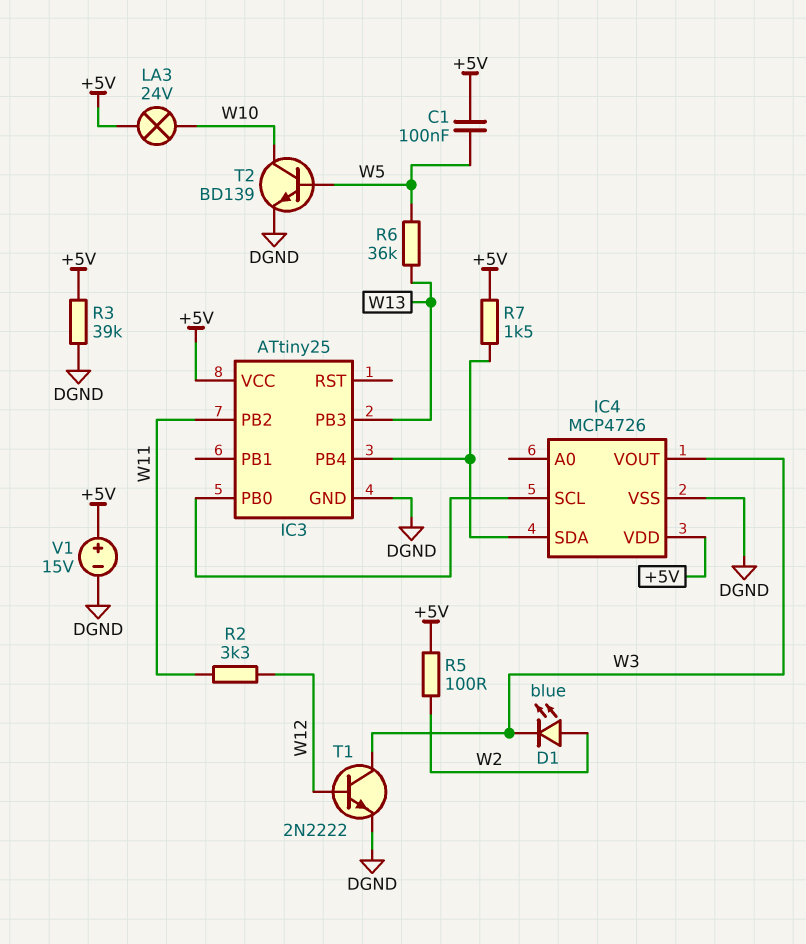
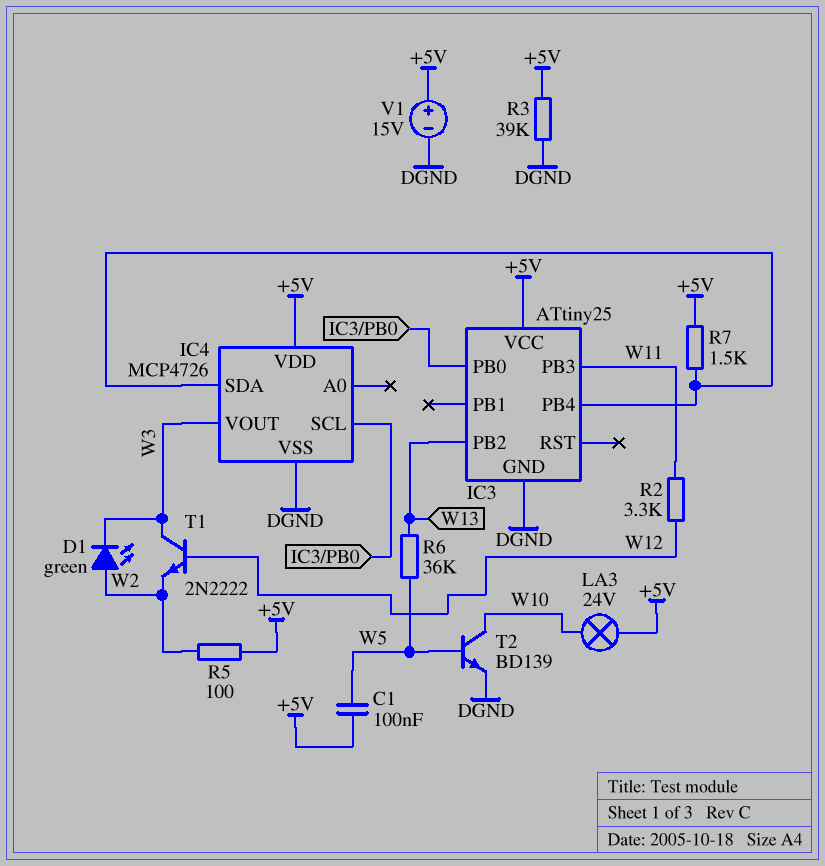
D1: LED blue (A W2, K W3) -> LED green (A W2, K W3)
IC3 pin PB2: W11 -> W13
IC3 pin PB3: W13 -> W11
T1: NPN 2N2222 (B W12, C W3, E DGND) -> NPN 2N2222 (B W12, C W3, E W2)

